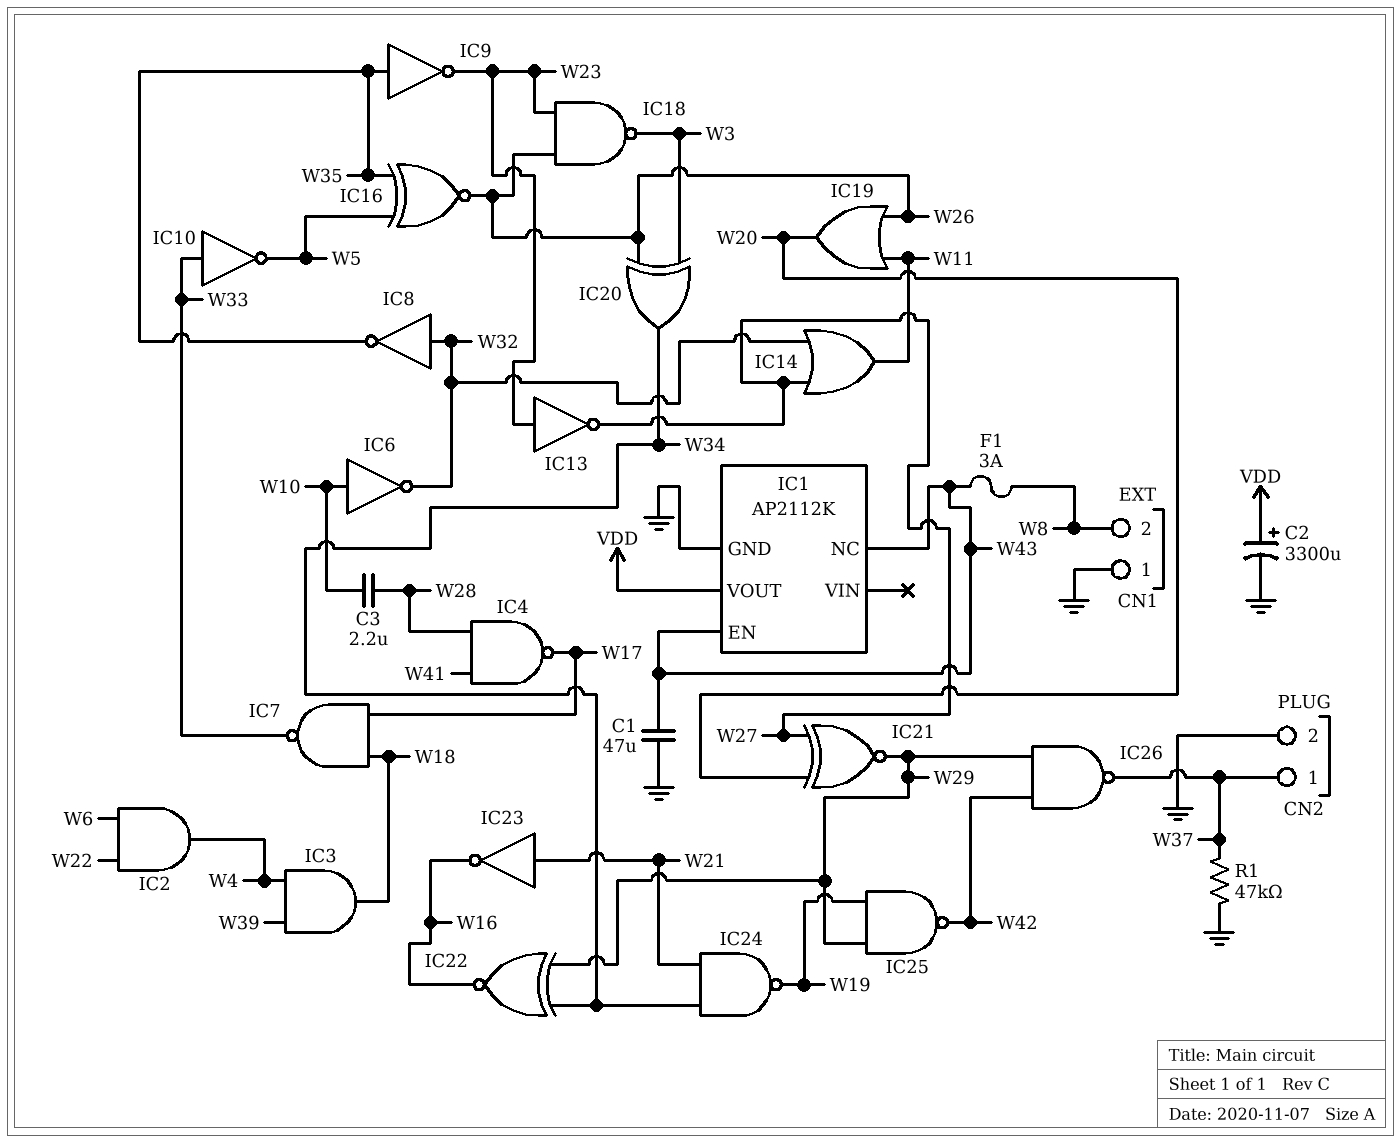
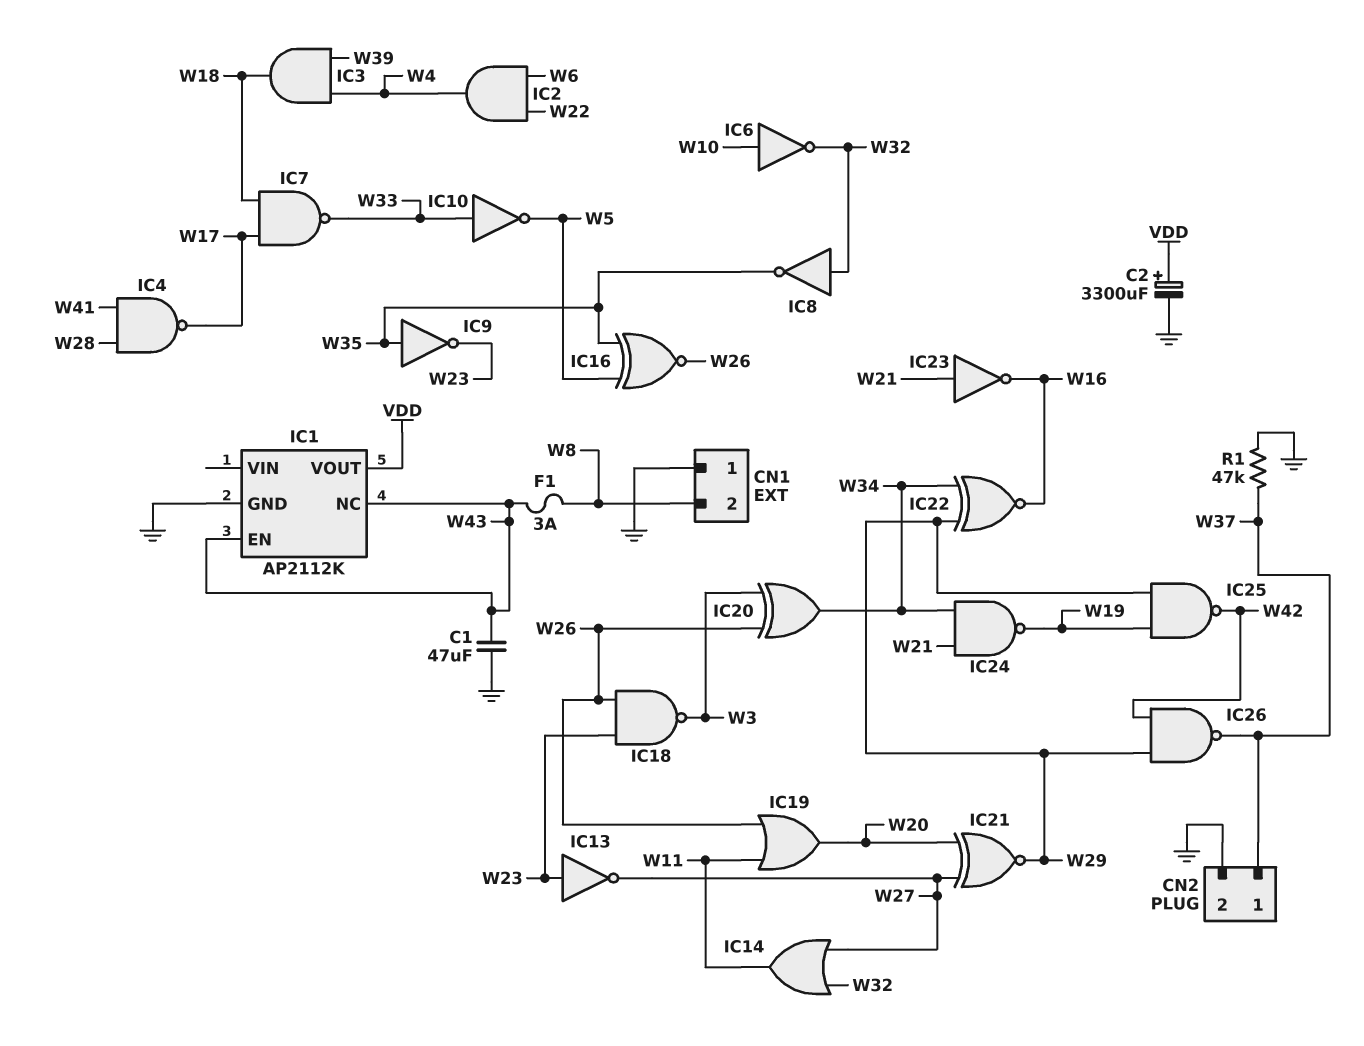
C3: 2.2uF (W10, W28) -> none

